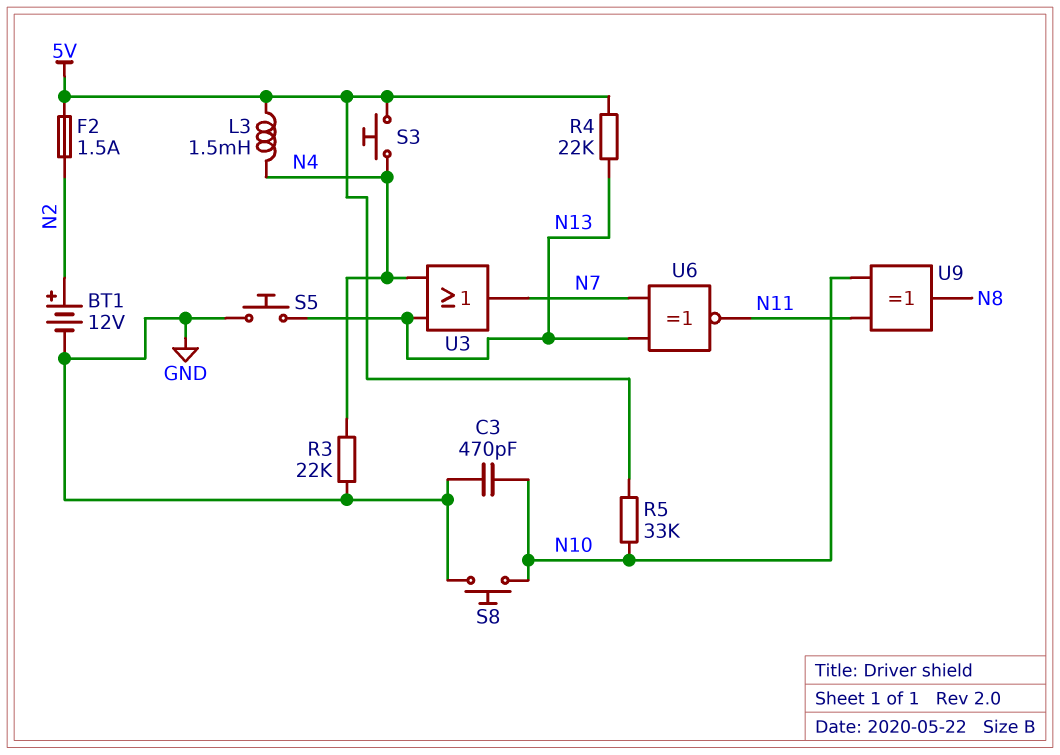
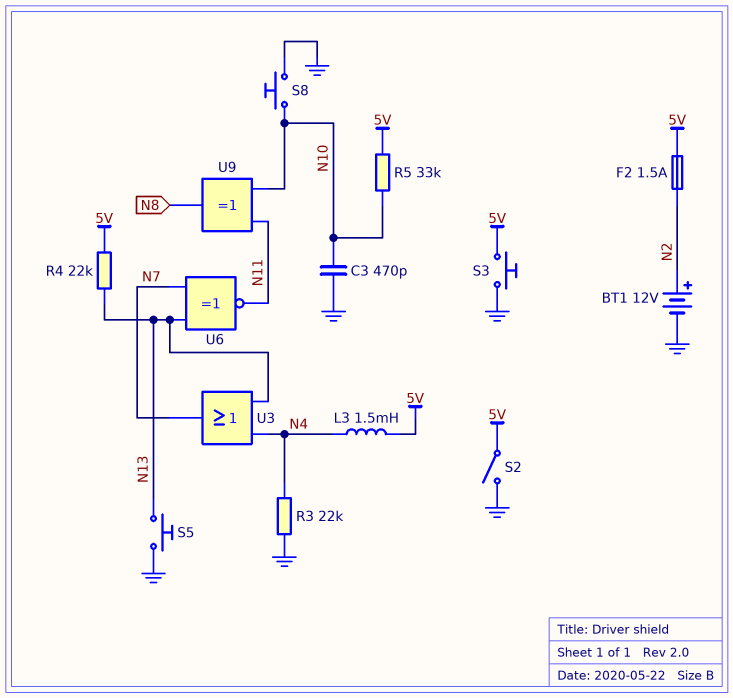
S2: none -> switch (5V, GND)
S3: button (5V, N4) -> button (5V, GND)

